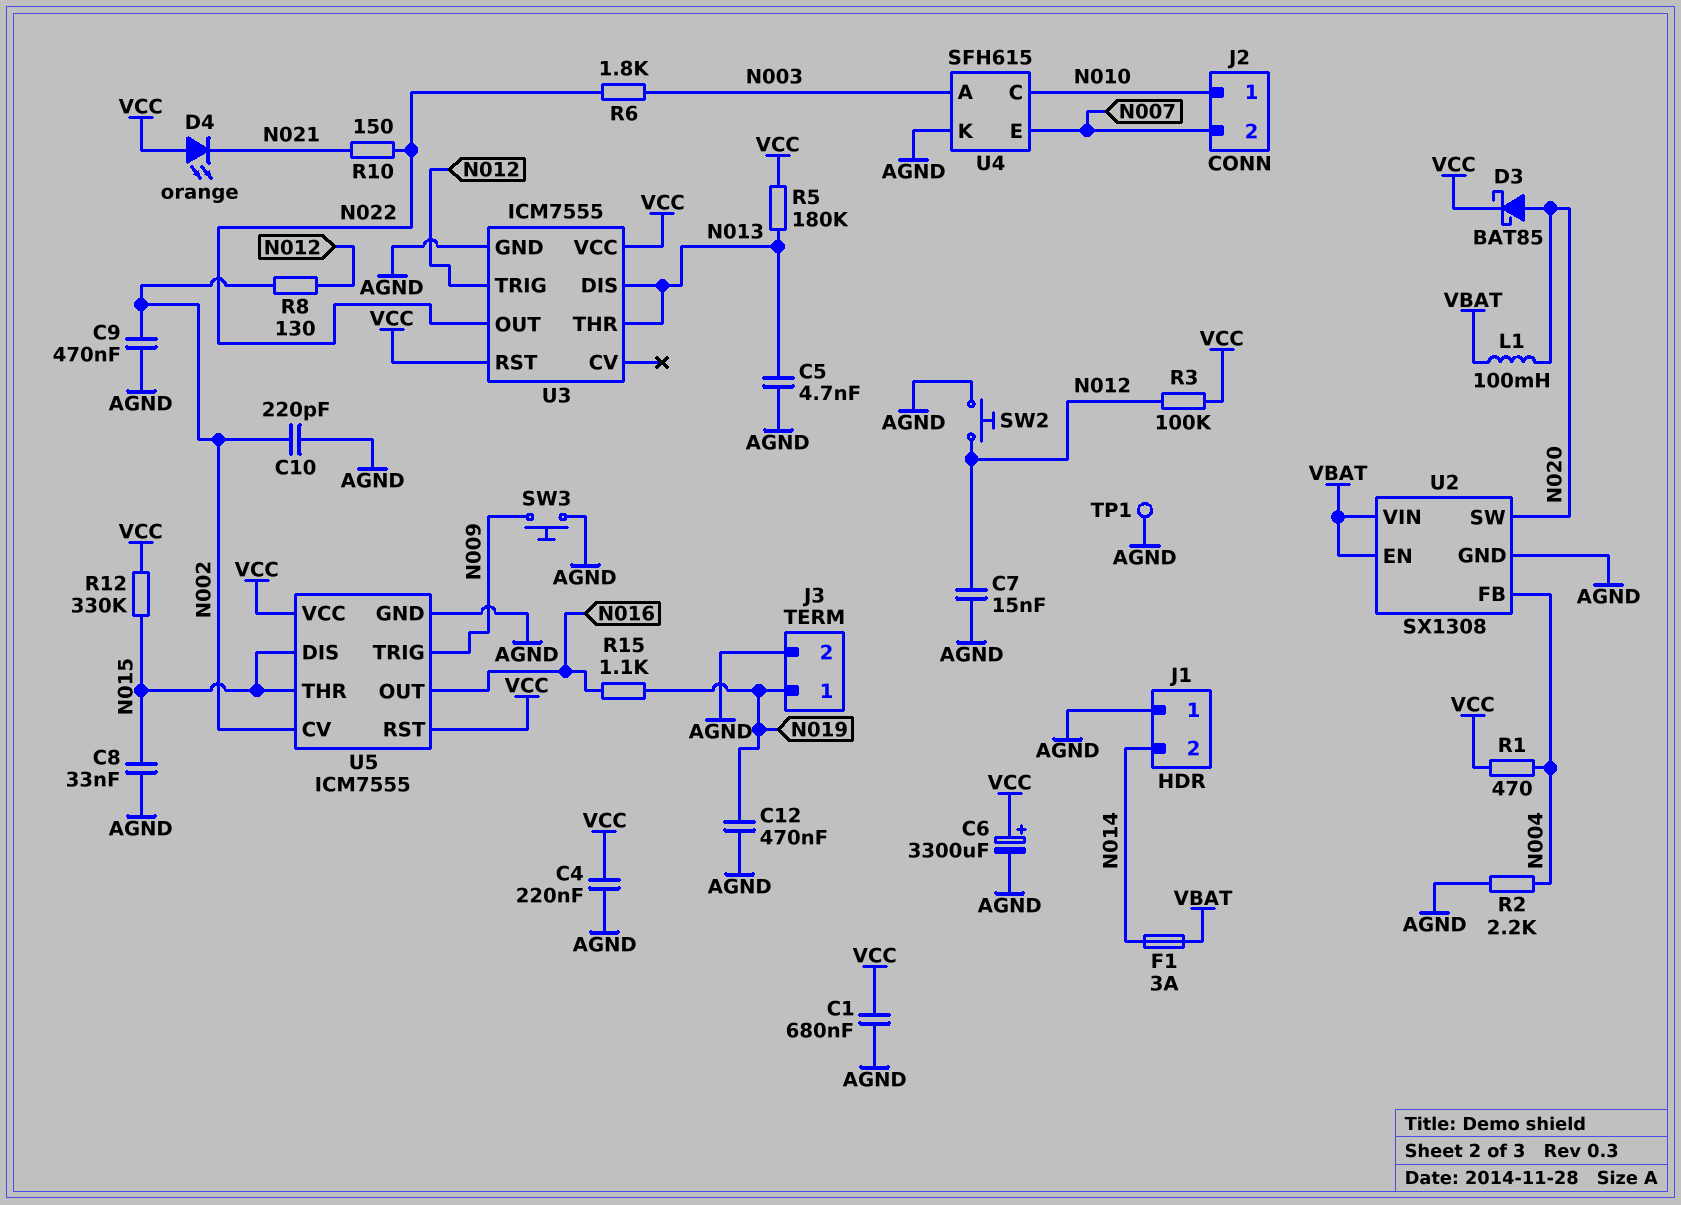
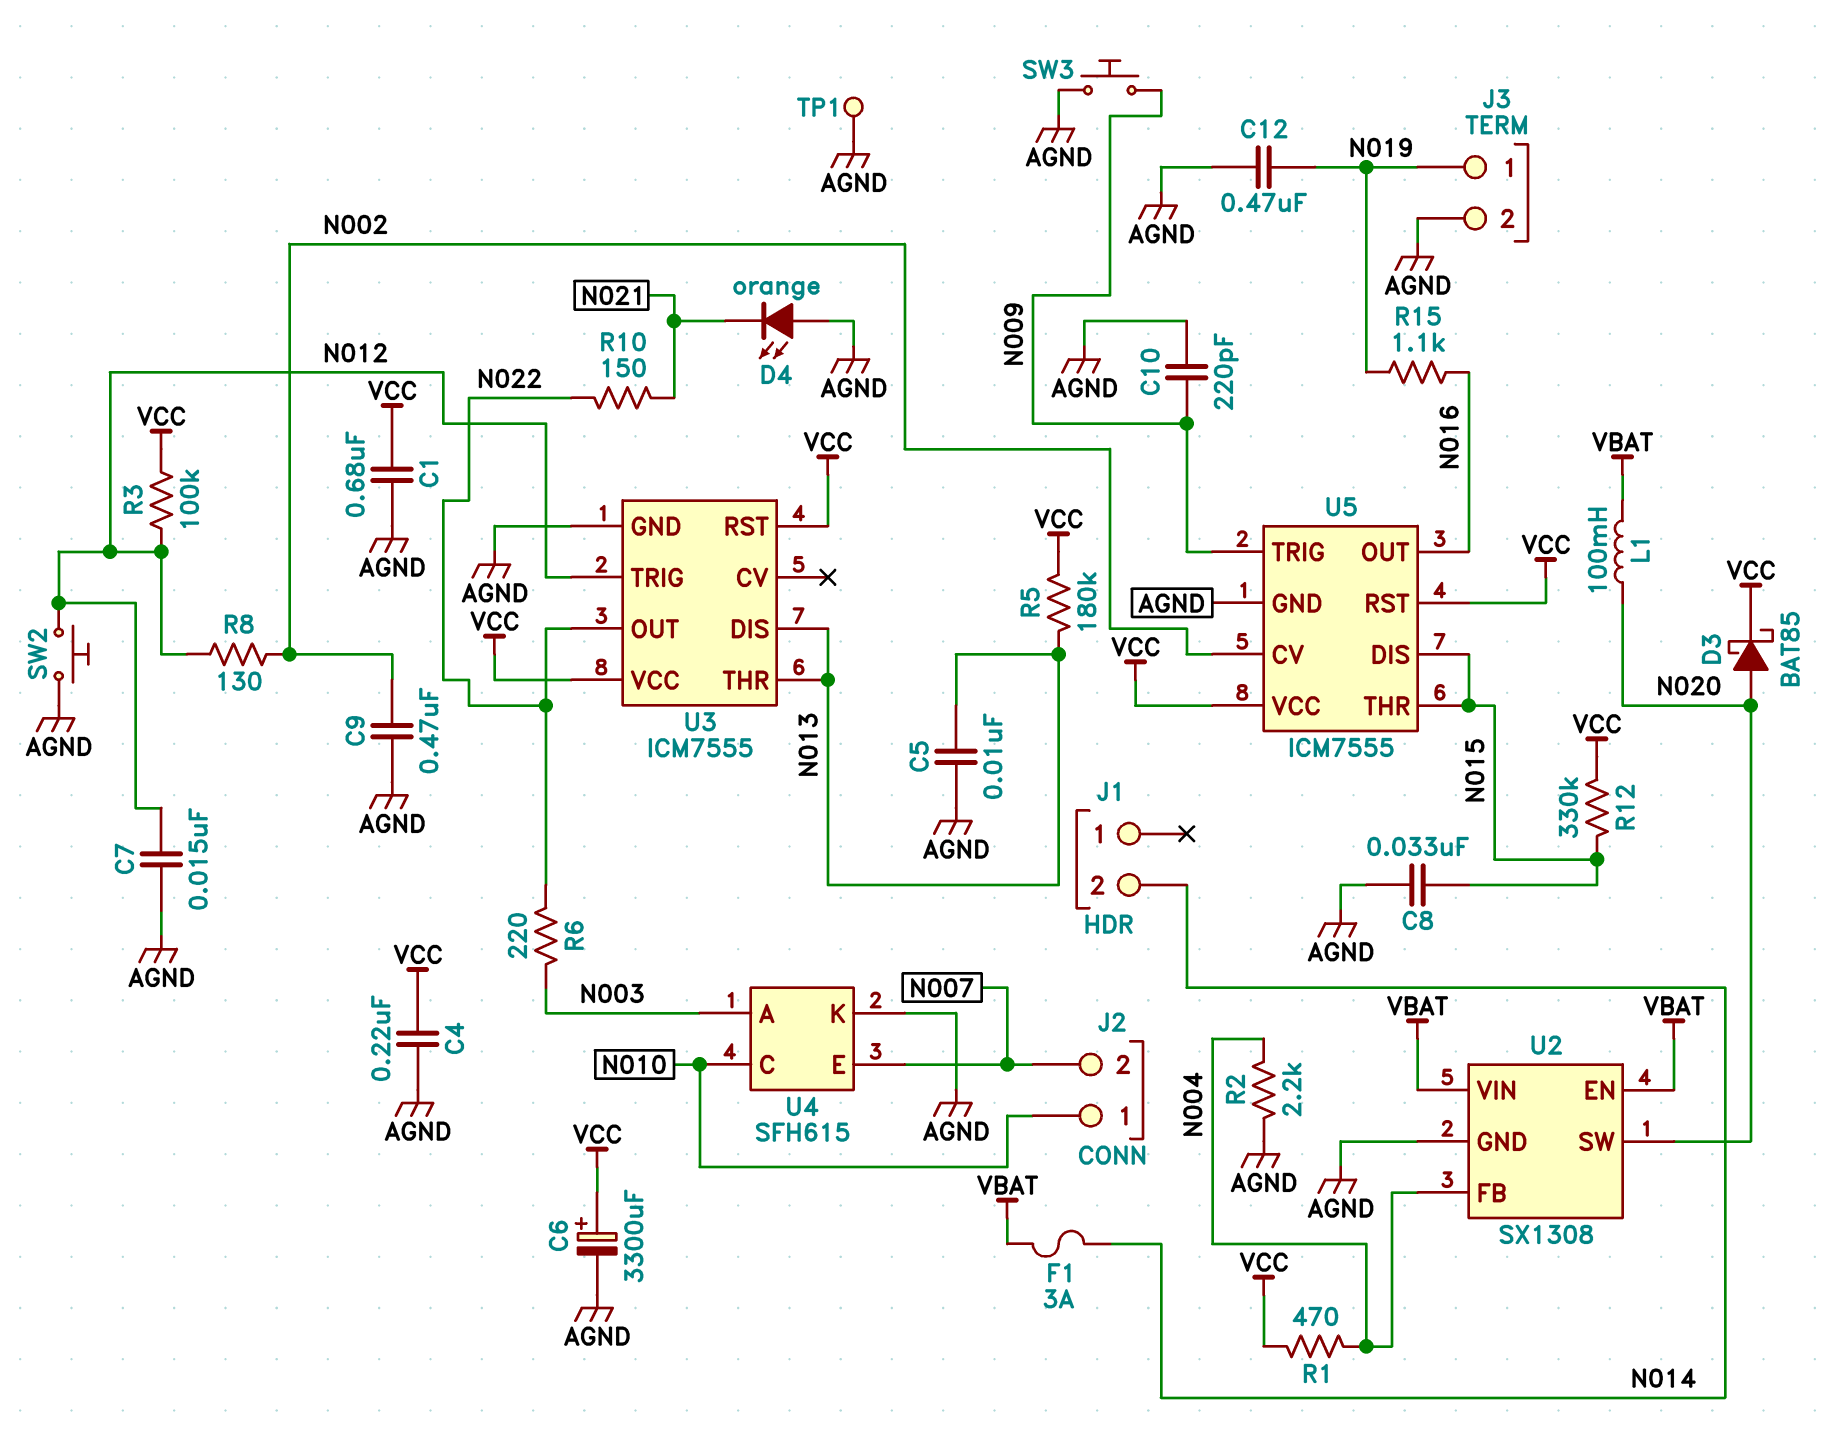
C5: 4.7nF (AGND, N013) -> 10nF (AGND, N013)
C10: 220pF (AGND, N002) -> 220pF (AGND, N009)
D4: LED orange (A VCC, K N021) -> LED orange (A AGND, K N021)
J1 pin 1: AGND -> none
R6: 1.8k (N003, N022) -> 220 (N003, N022)

